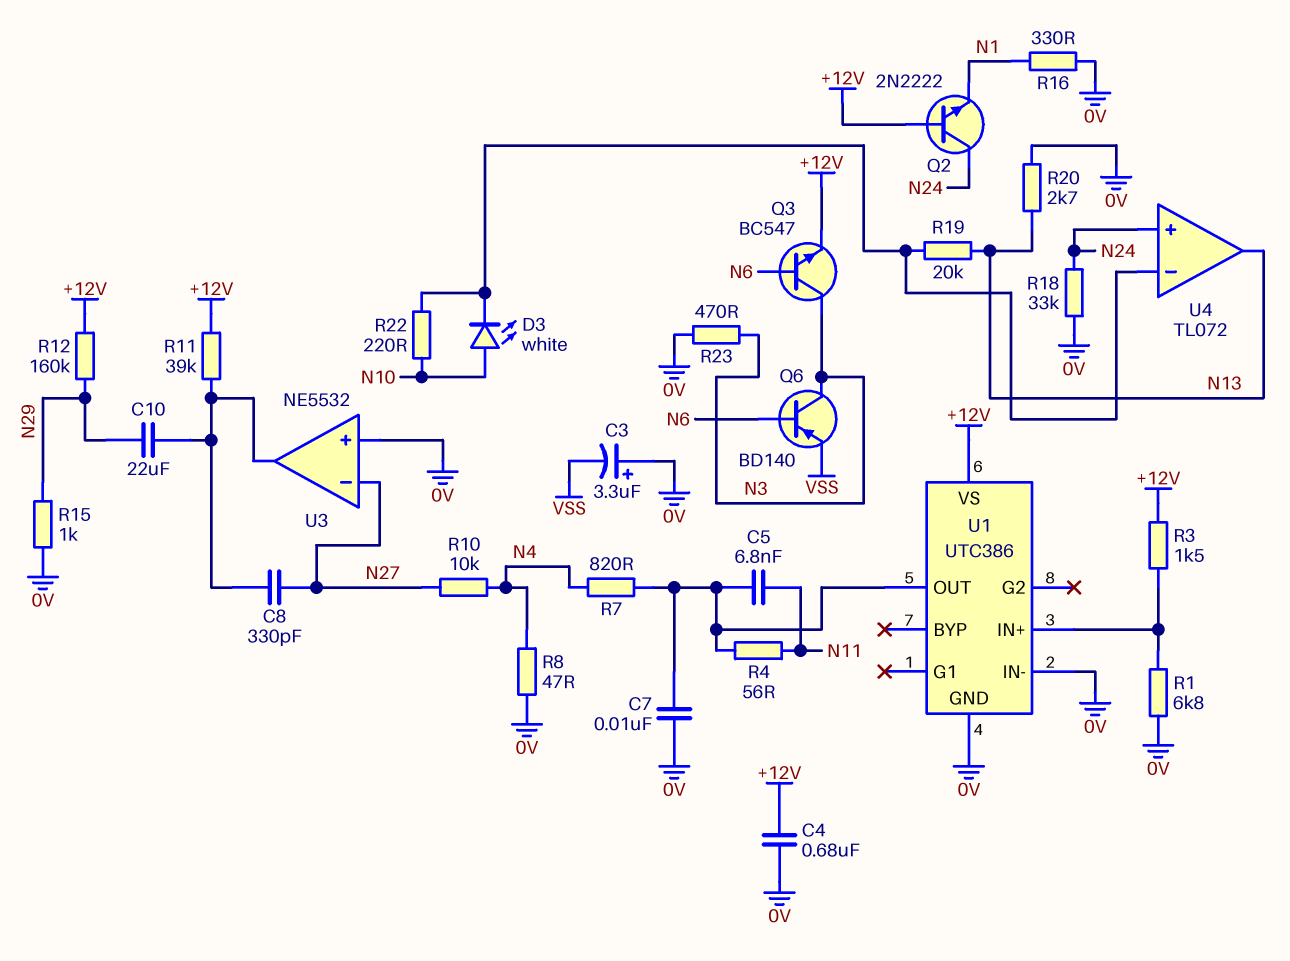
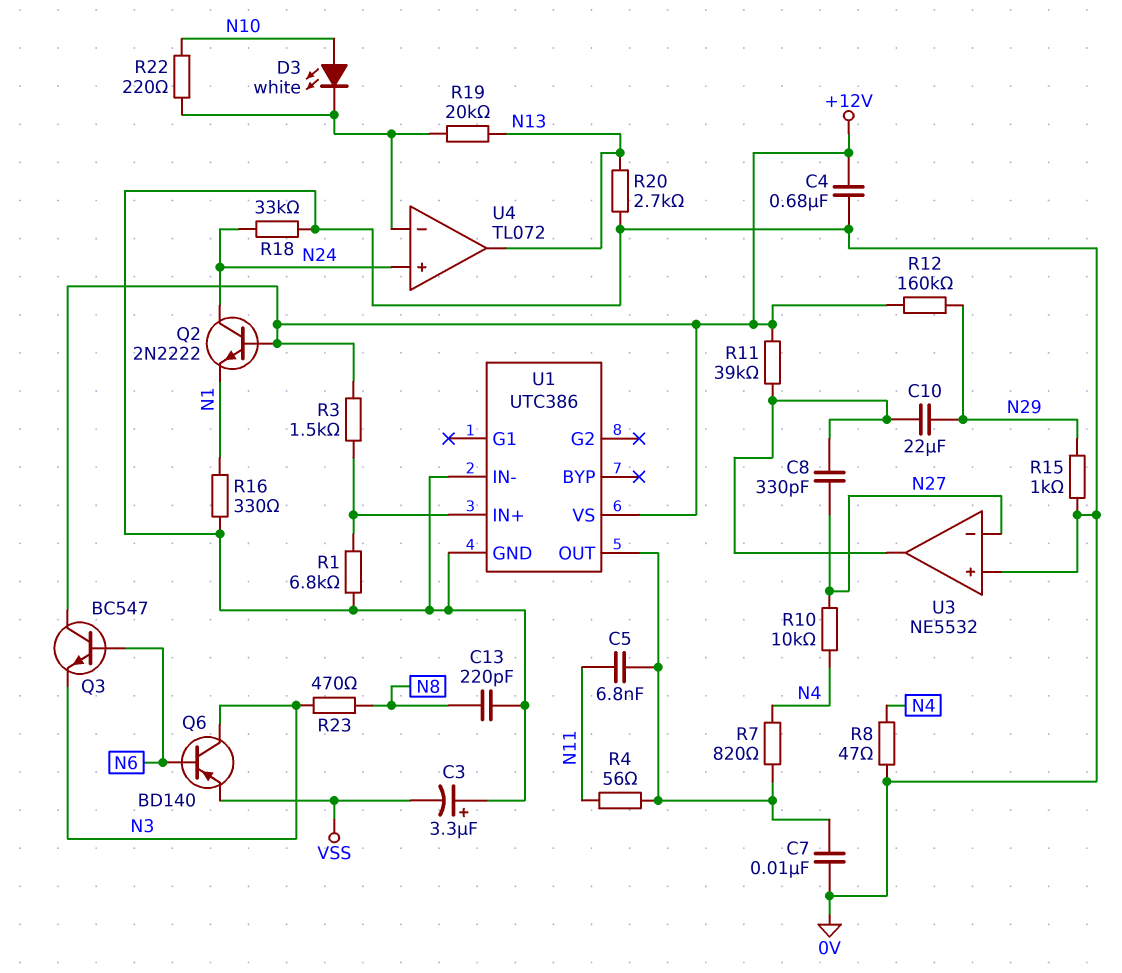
C13: none -> 220pF (0V, N8)
Q3: NPN BC547 (B N6, C N3, E +12V) -> NPN BC547 (B N6, C +12V, E N3)
R23: 470 (0V, N3) -> 470 (N3, N8)

